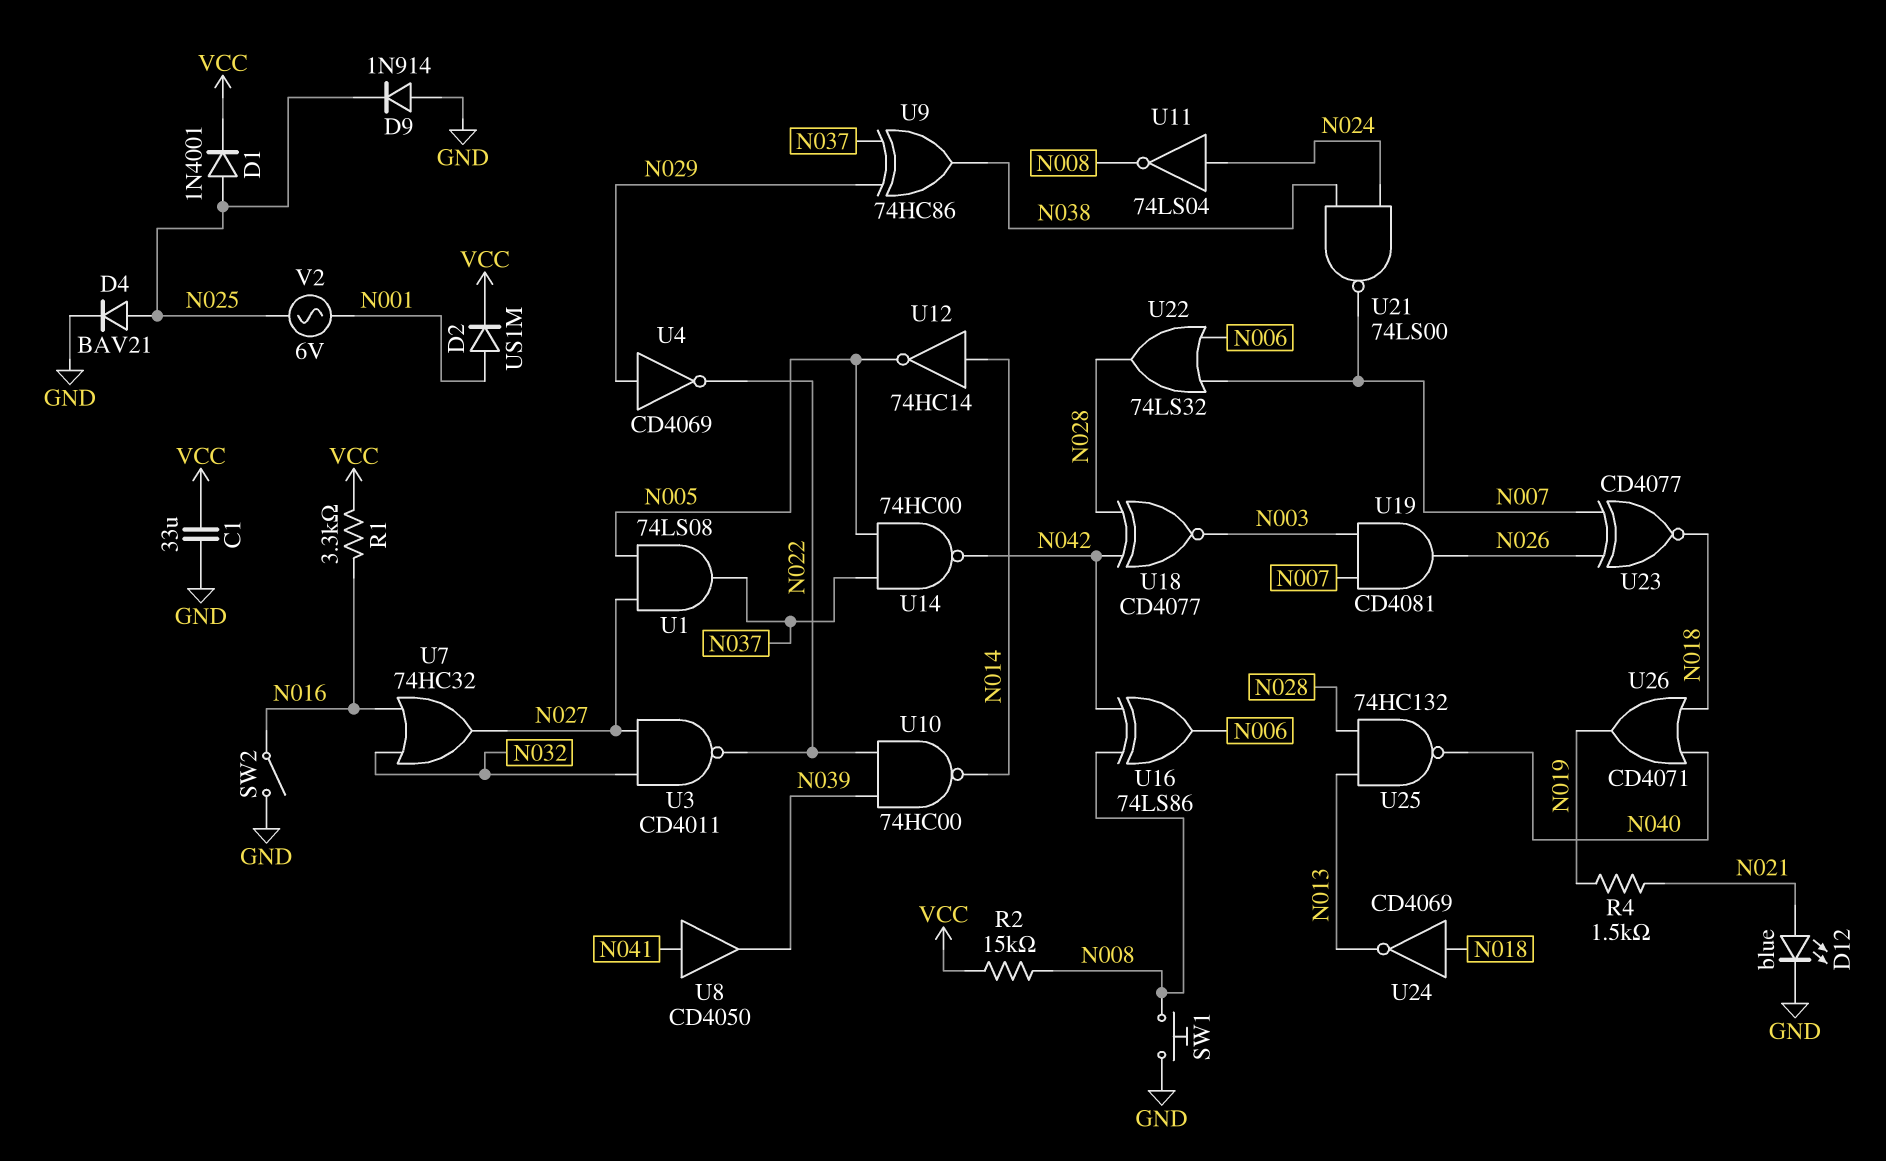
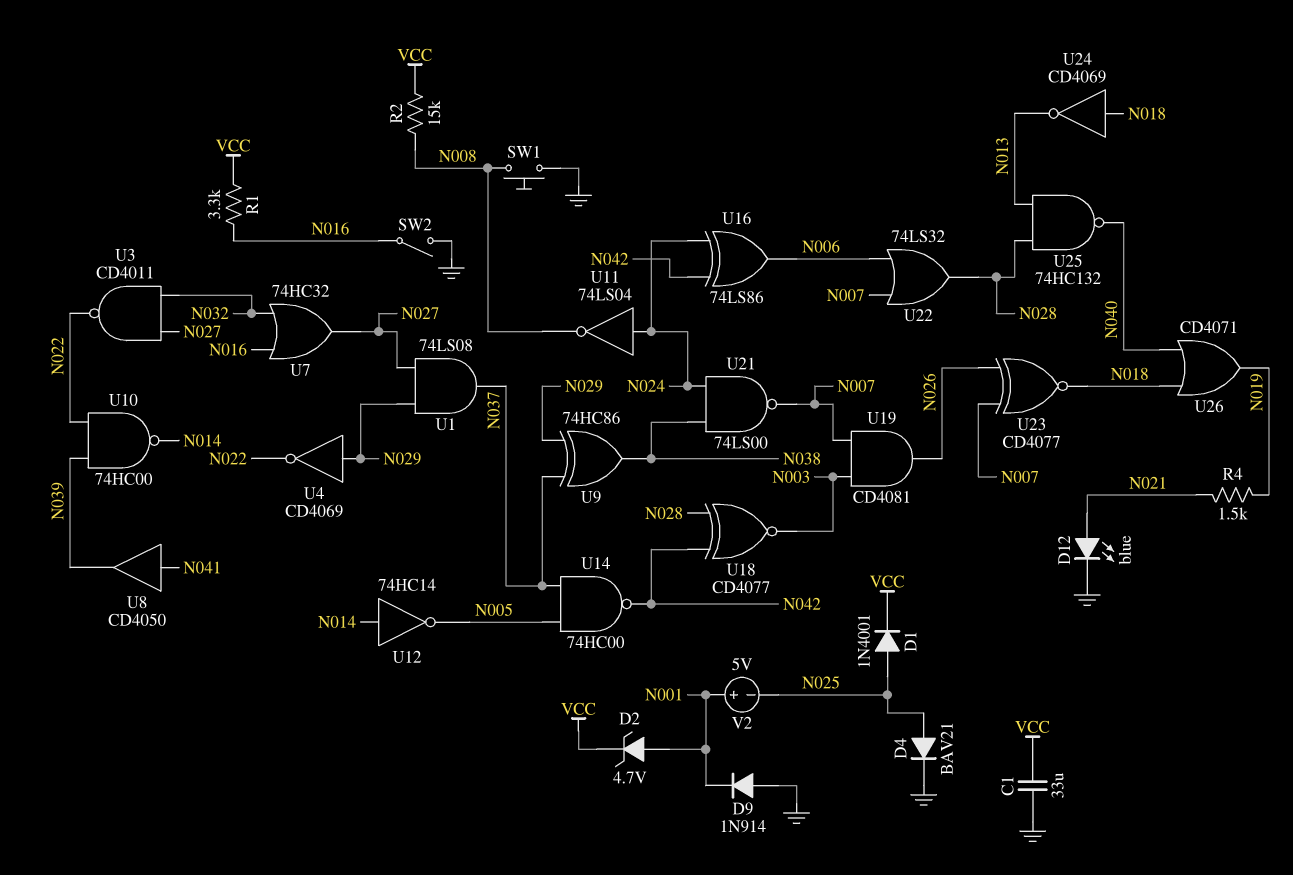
D2: diode US1M (A N001, K VCC) -> zener 4.7V (A N001, K VCC)
D9: diode 1N914 (A GND, K N025) -> diode 1N914 (A GND, K N001)
U1: AND 74LS08 (in N005, in N027, out N037) -> AND 74LS08 (in N027, in N029, out N037)
U16: XOR 74LS86 (in N008, in N042, out N006) -> XOR 74LS86 (in N024, in N042, out N006)
V2: AC 6V (N001, N025) -> 5V (plus N001, minus N025)

